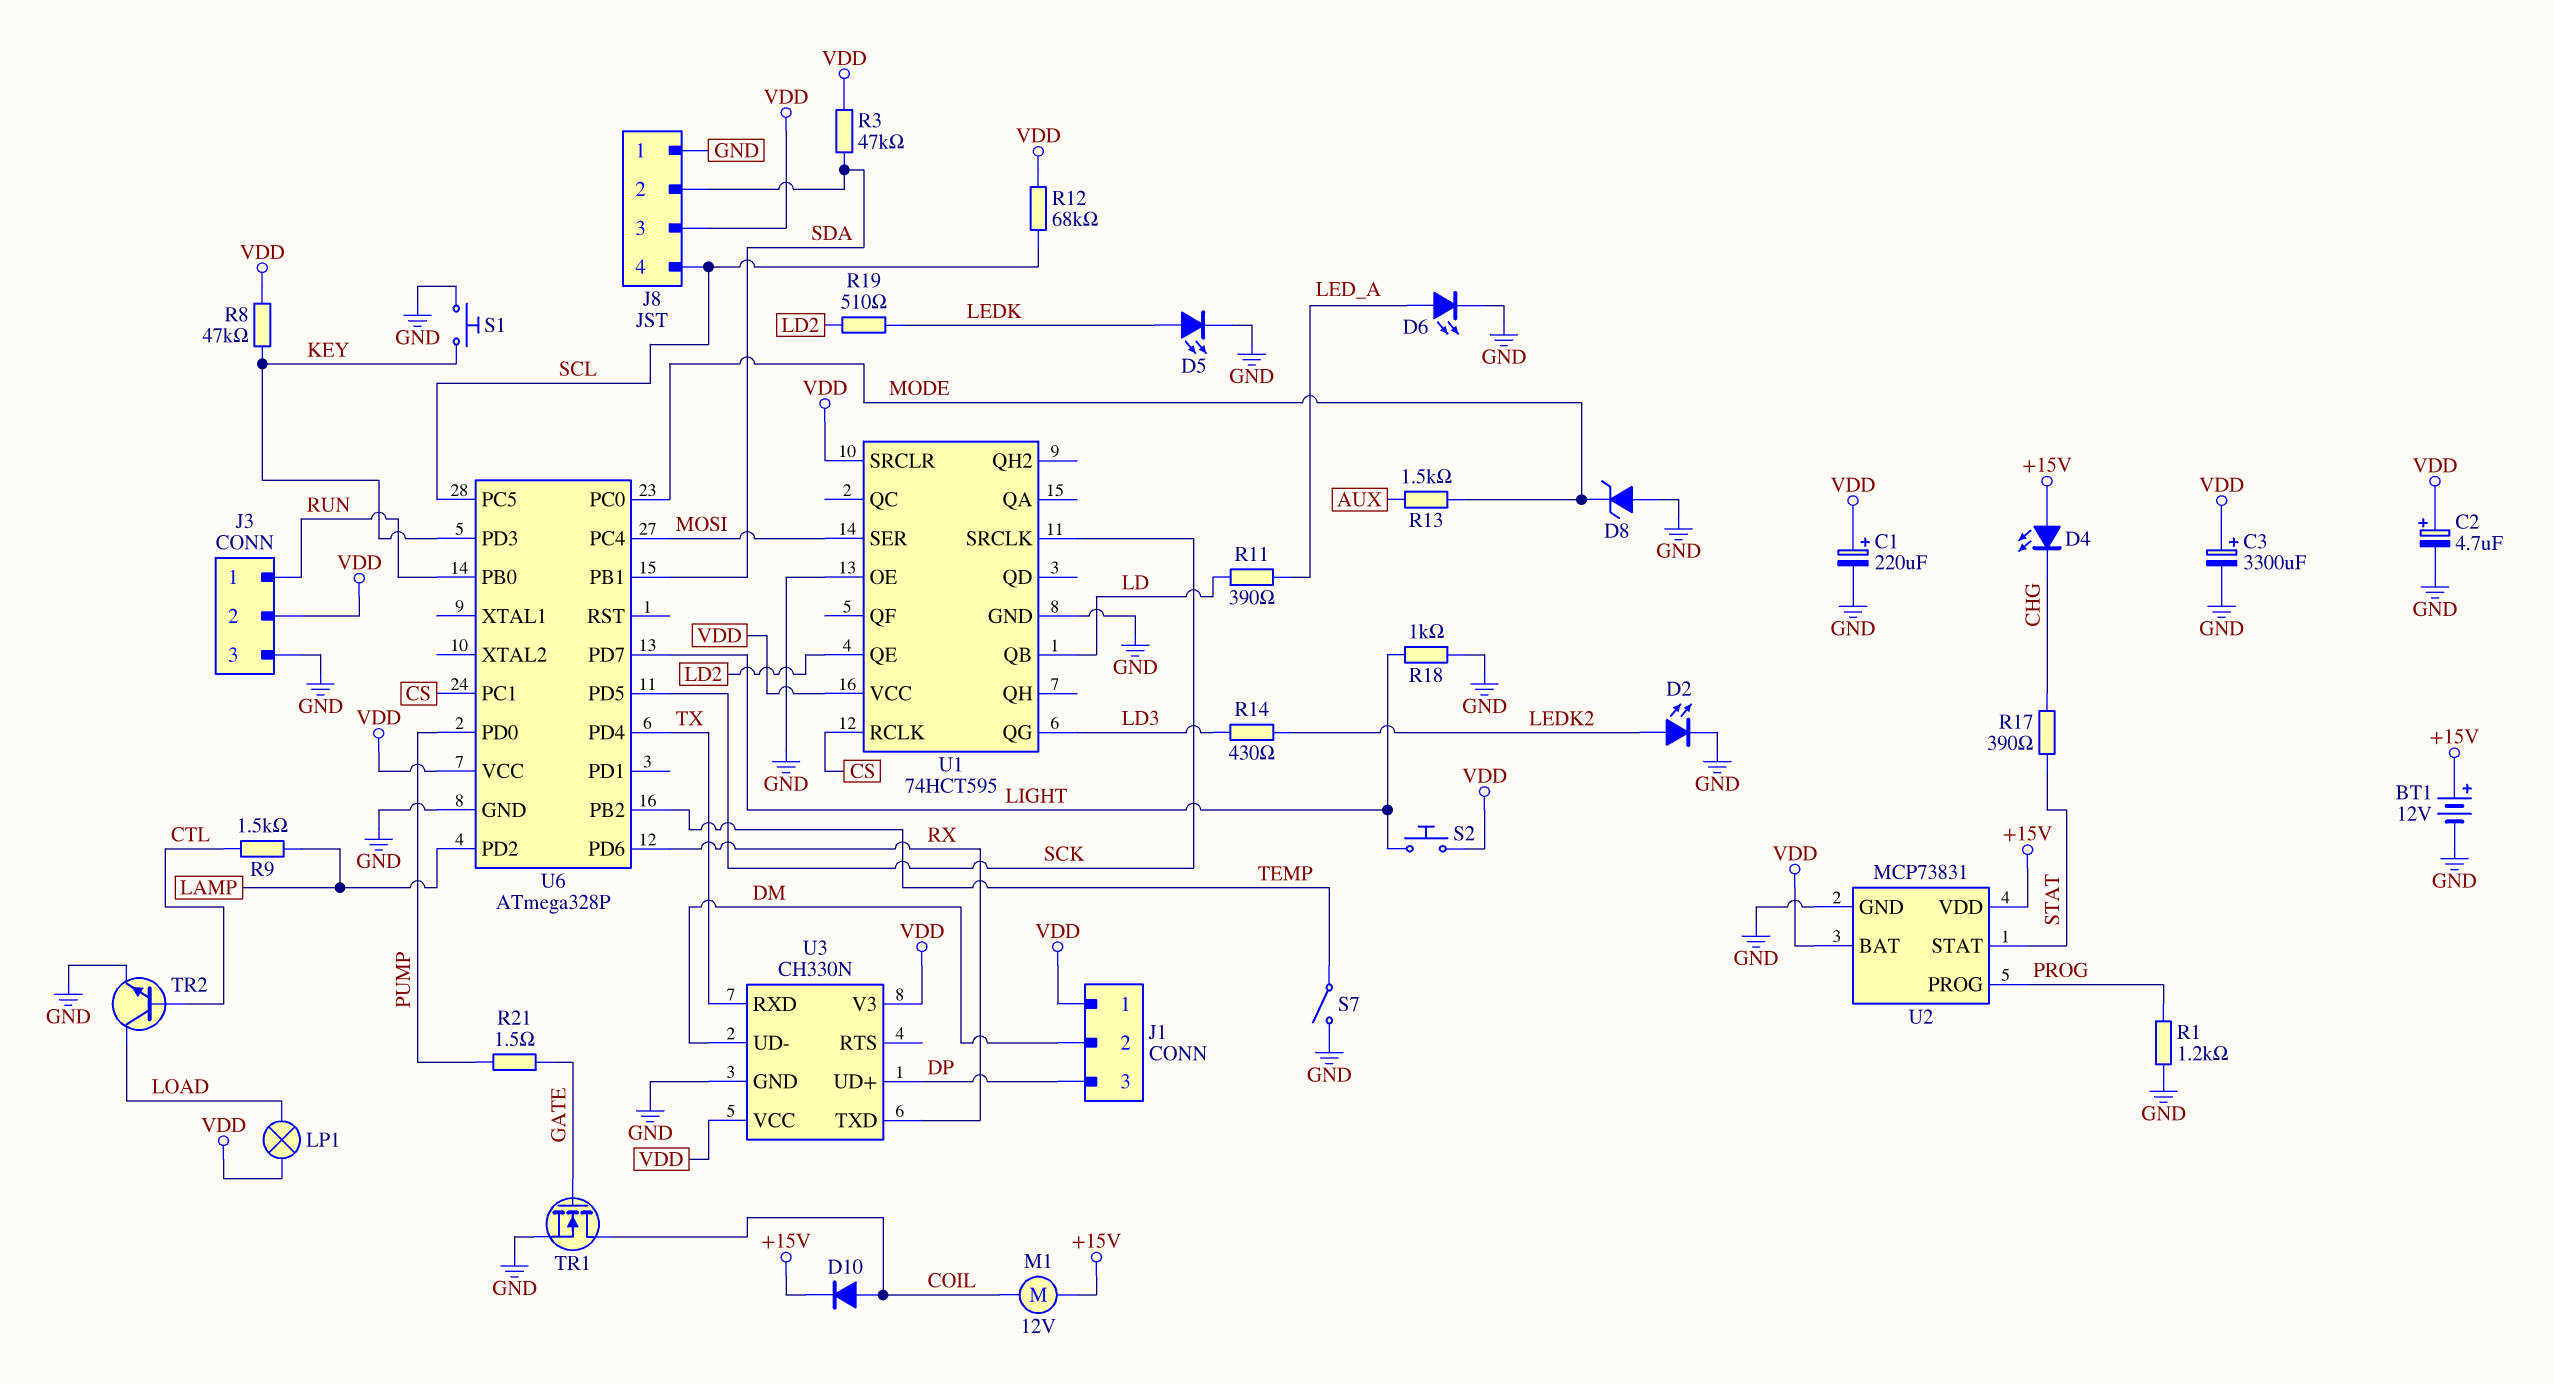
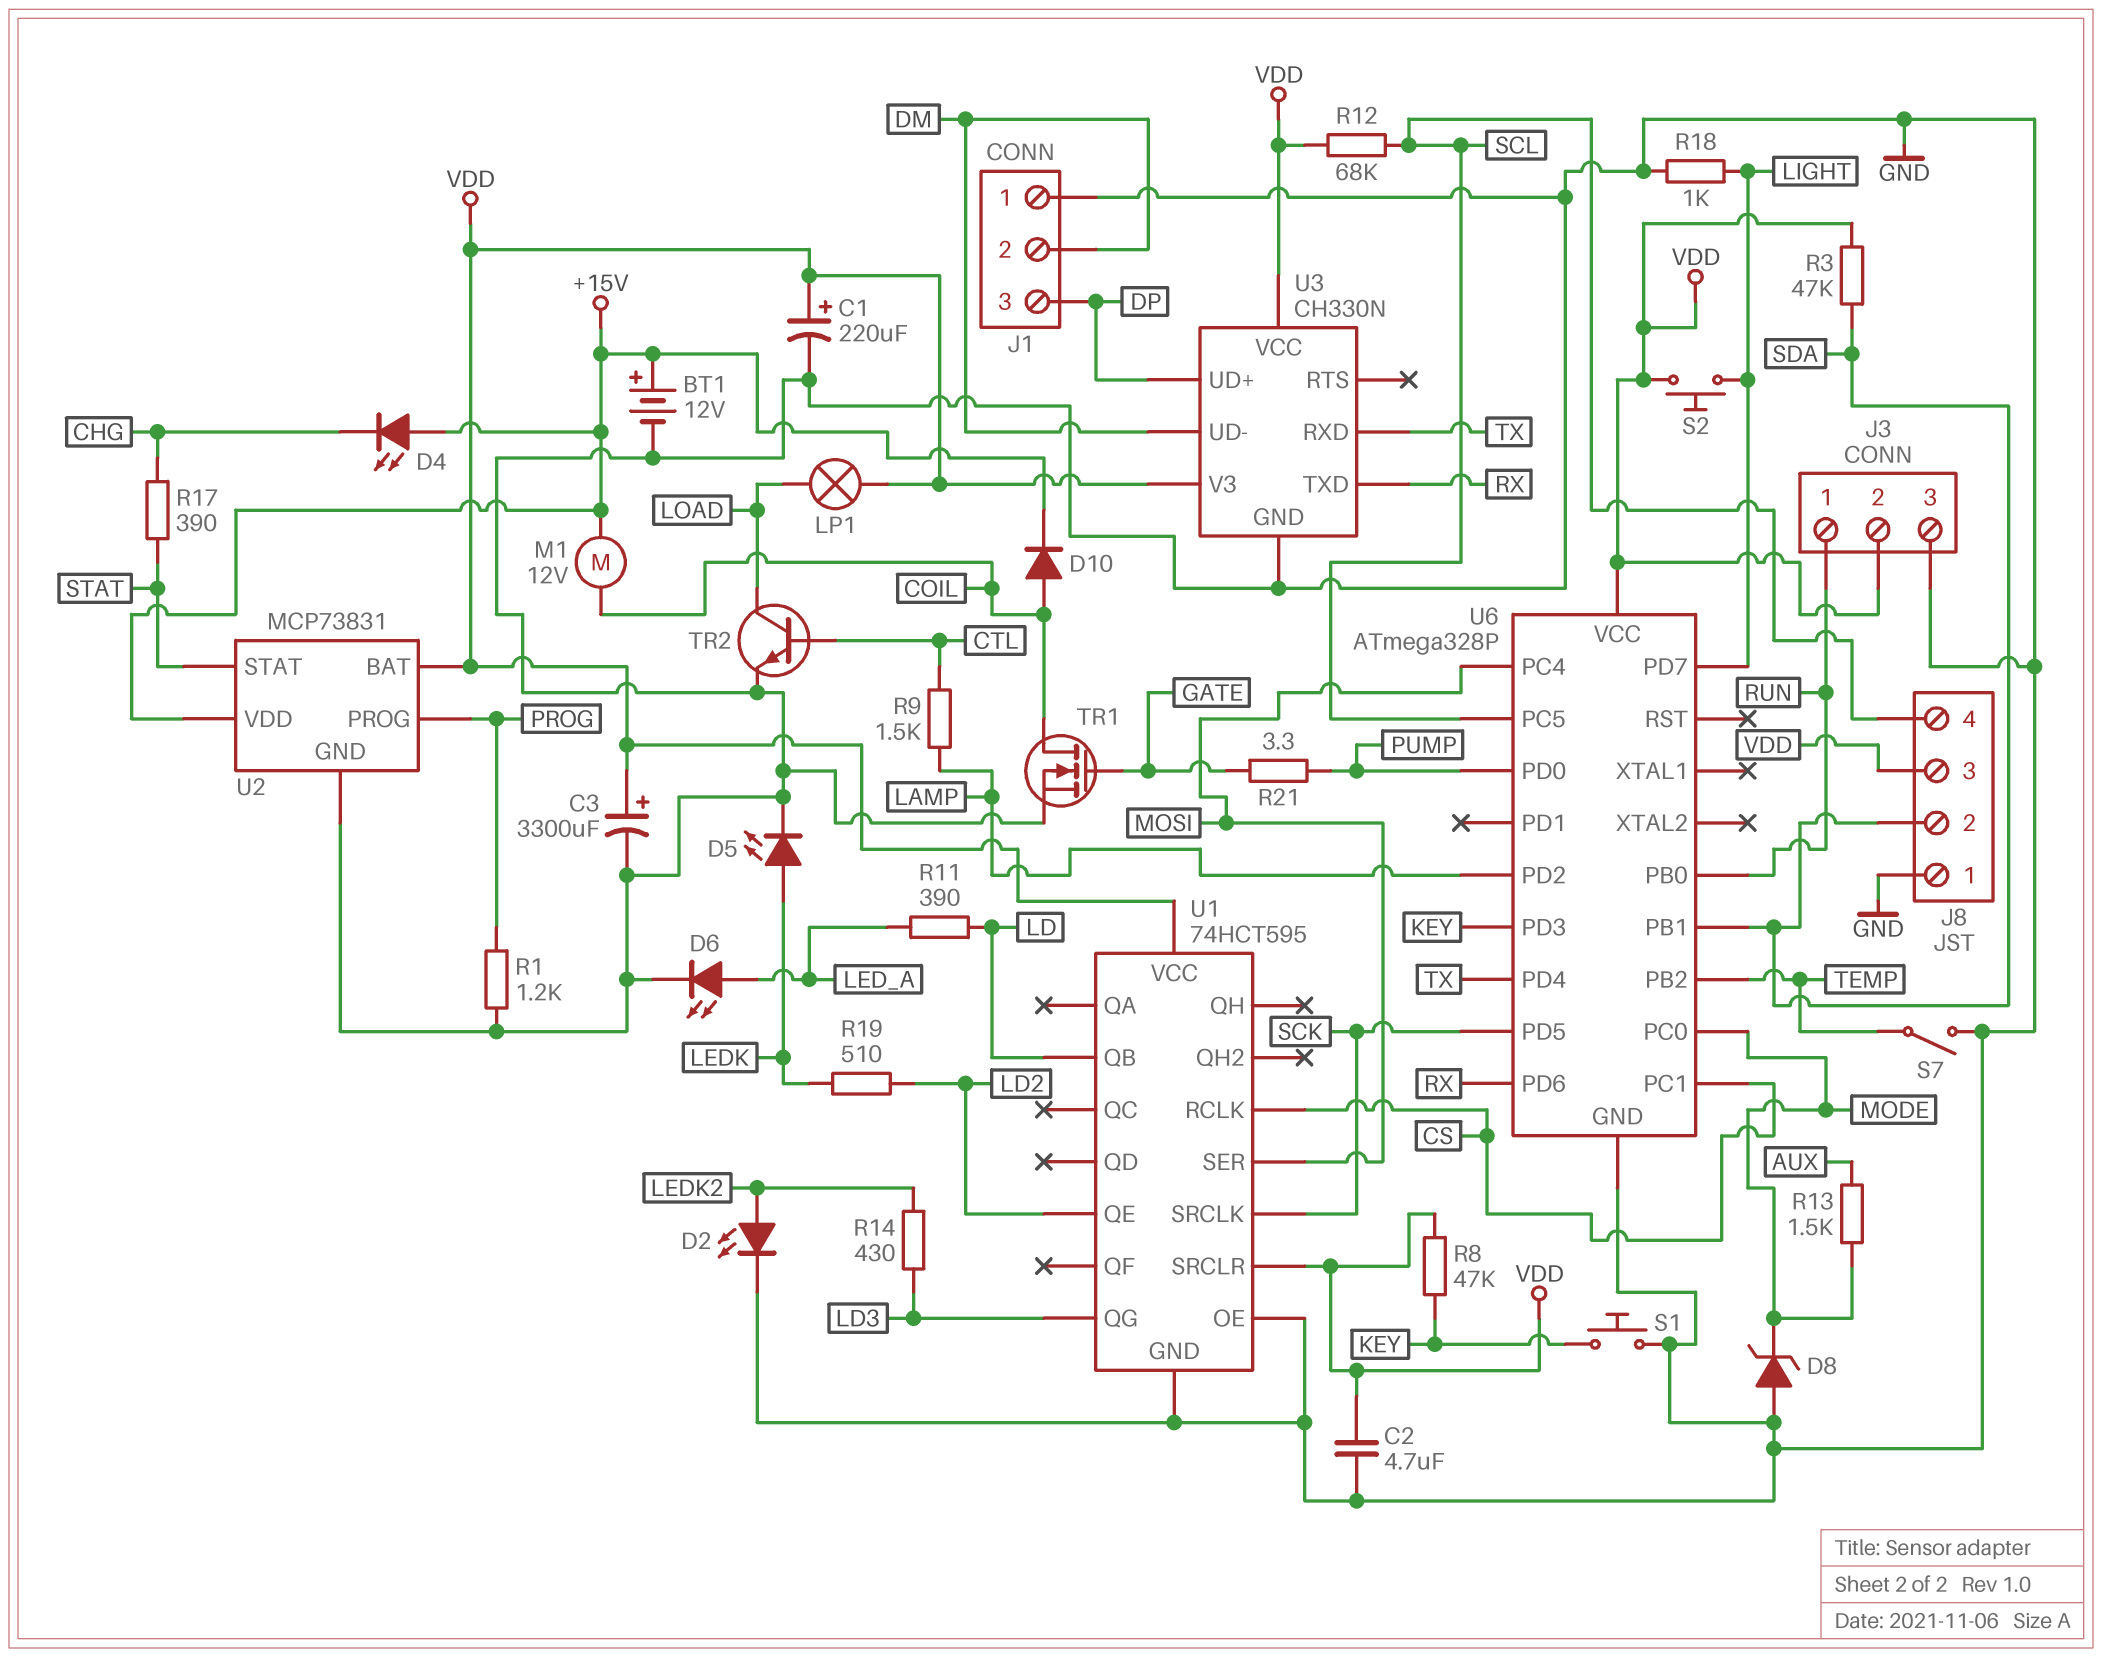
C2: 4.7uF (plus VDD, minus GND) -> 4.7uF (GND, VDD)
J1 pin 1: VDD -> GND
R21: 1.5 (GATE, PUMP) -> 3.3 (GATE, PUMP)

